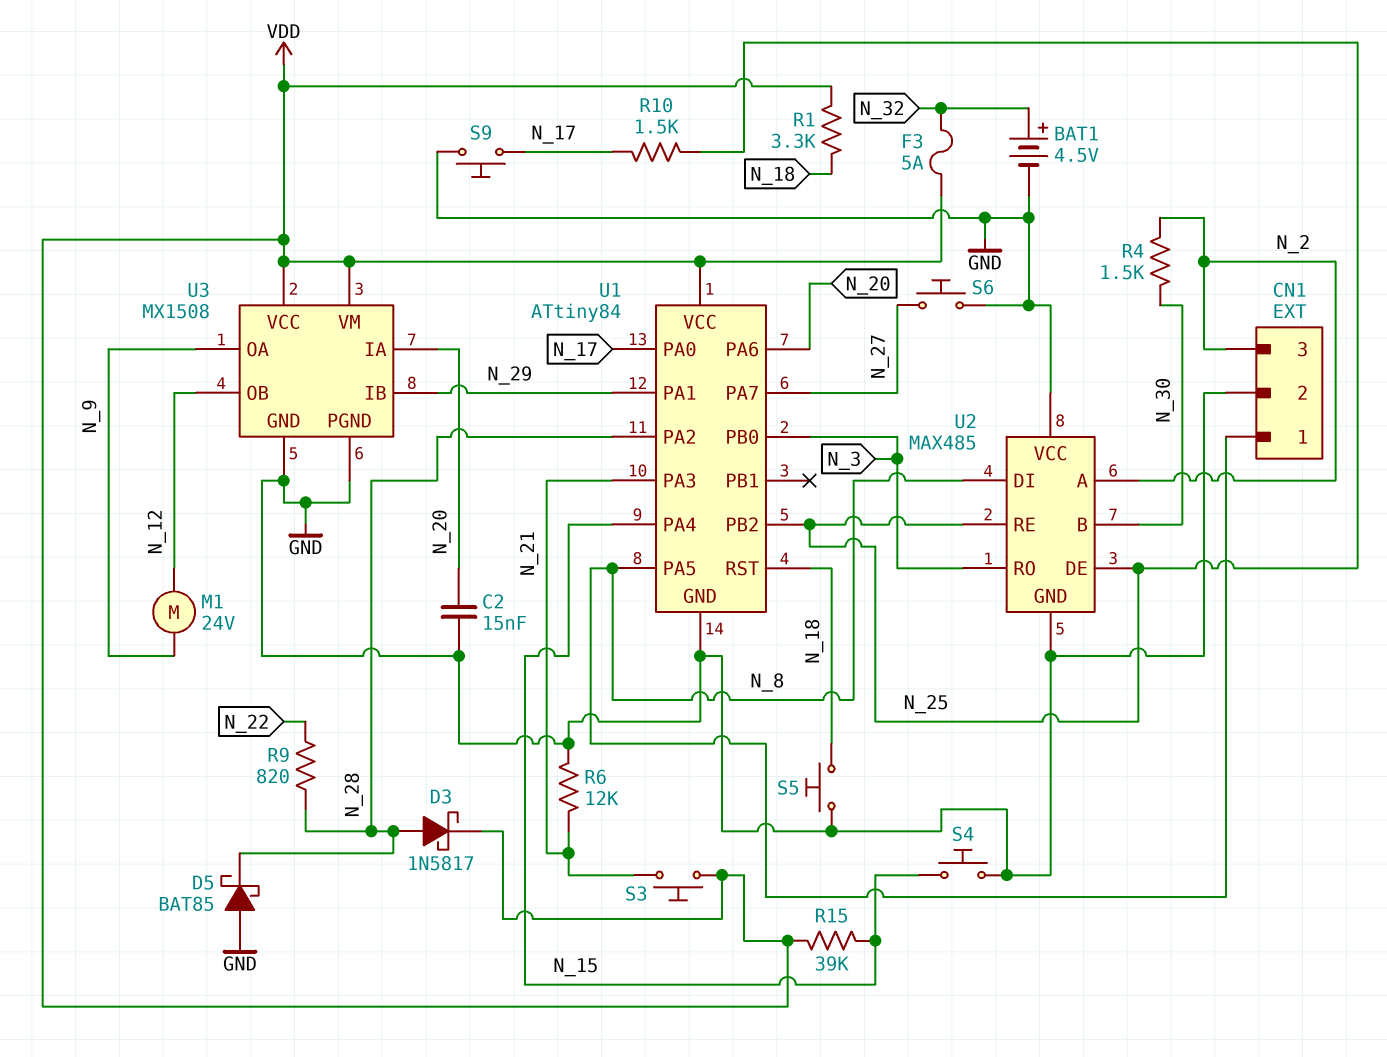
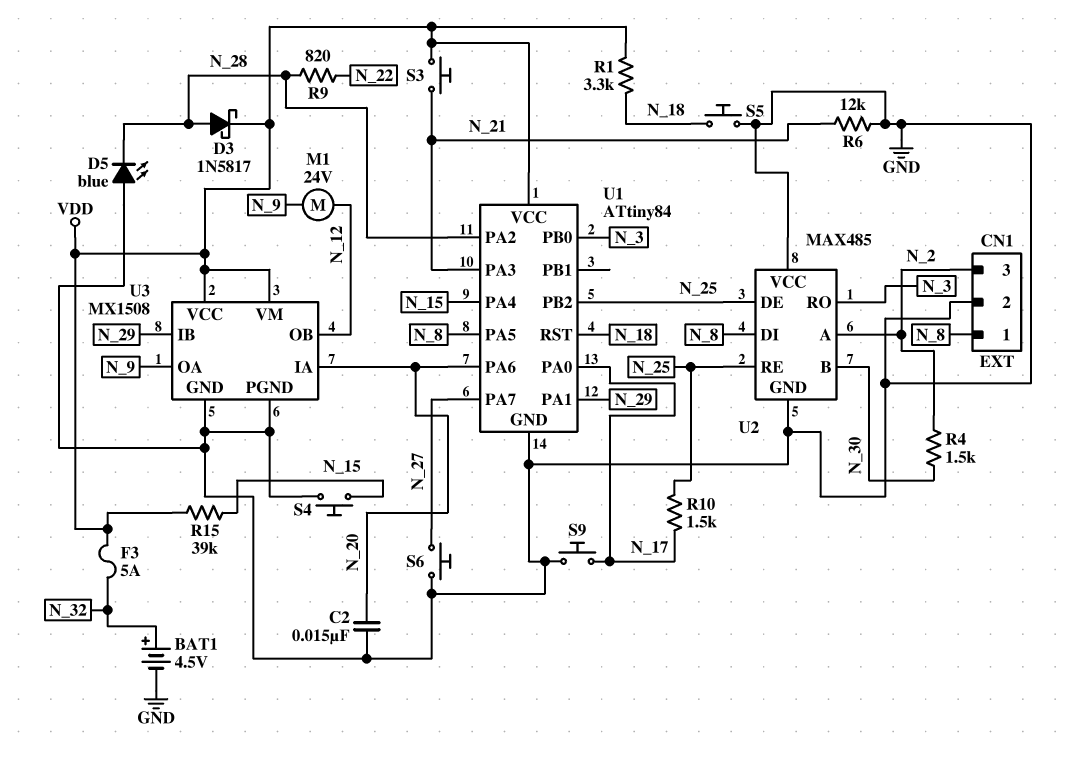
D5: schottky BAT85 (A GND, K N_28) -> LED blue (A GND, K N_28)

